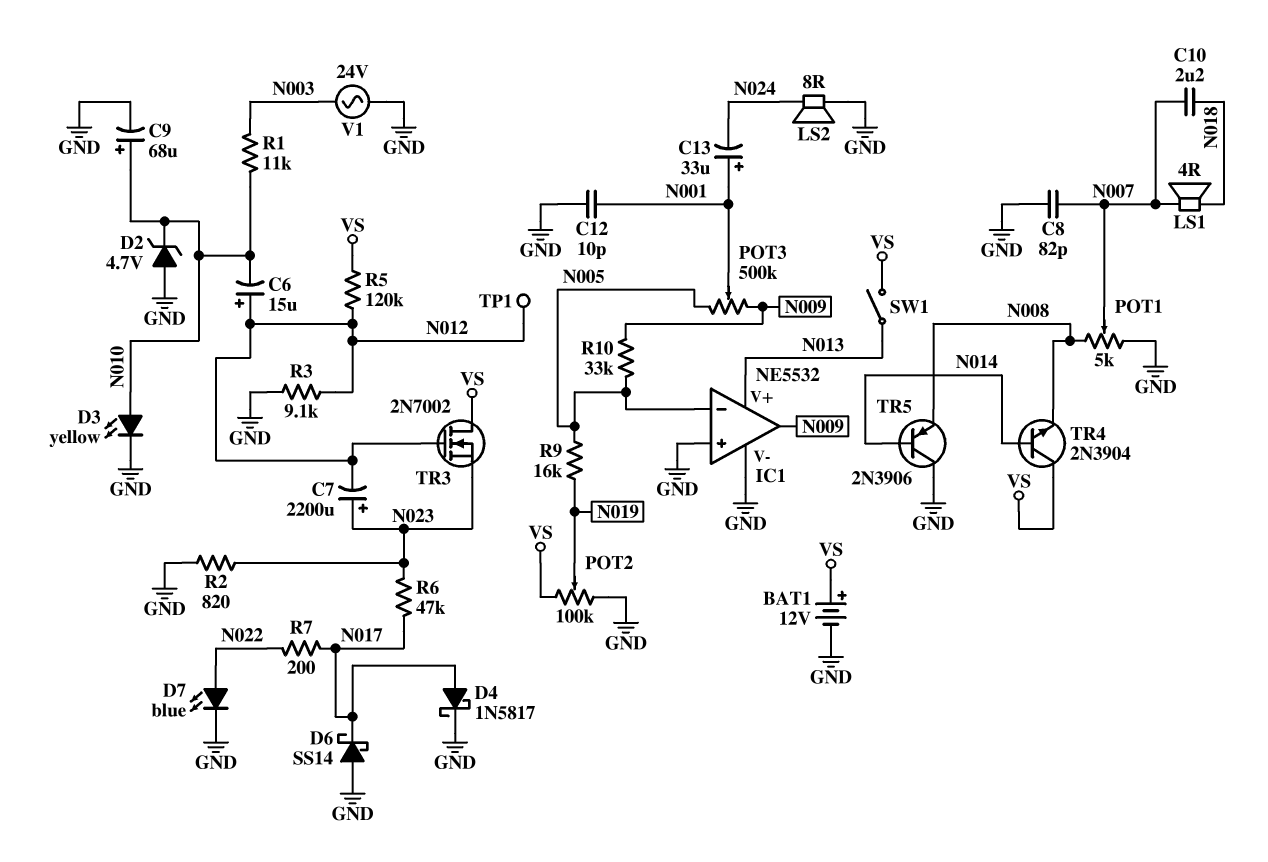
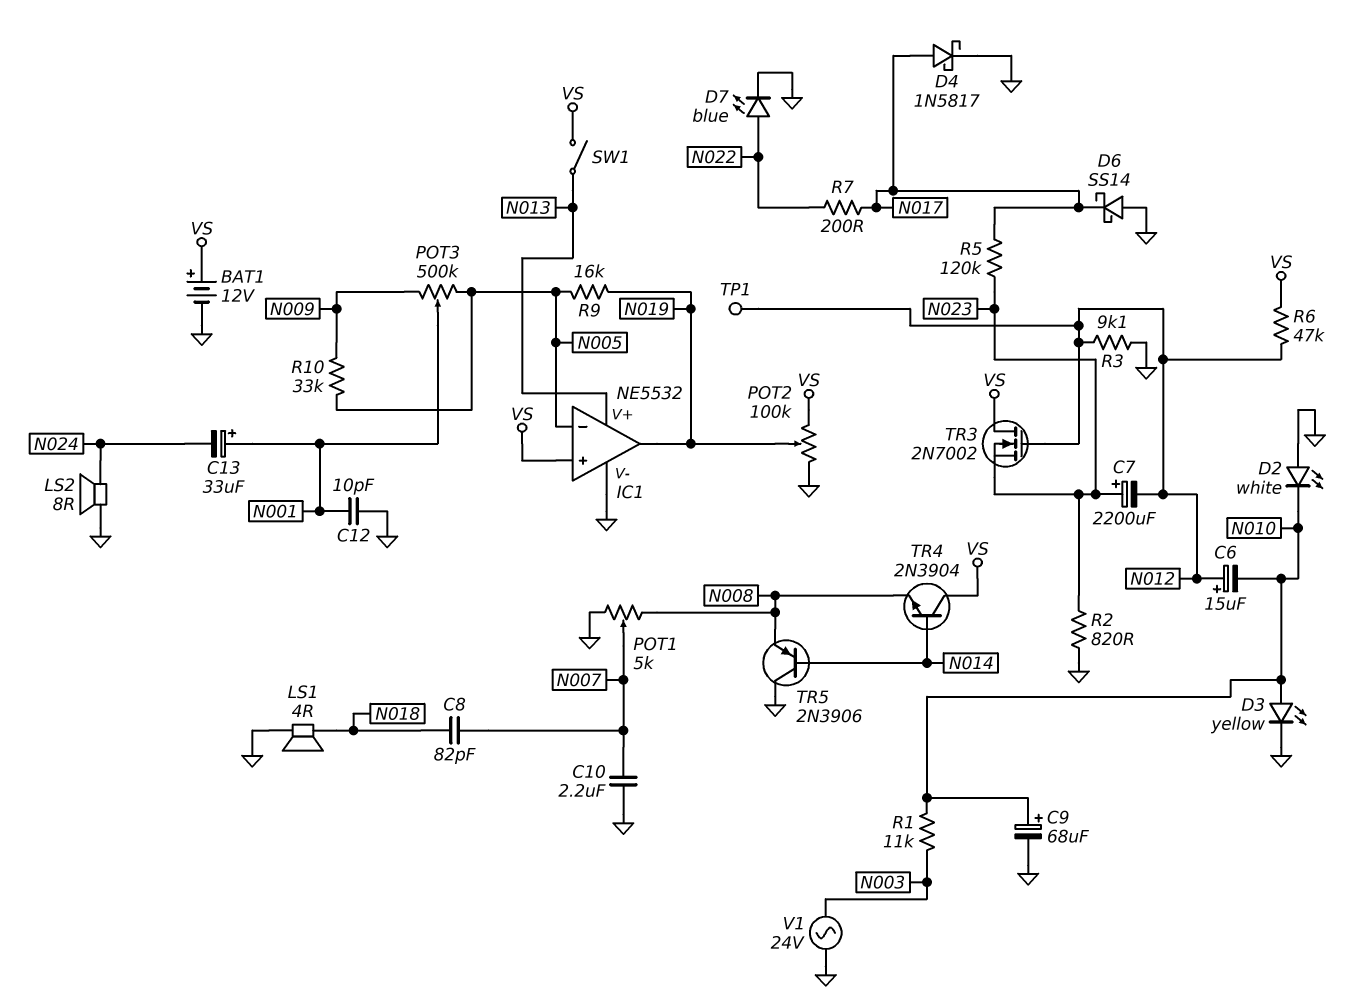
C8: 82pF (GND, N007) -> 82pF (N007, N018)
C10: 2.2uF (N007, N018) -> 2.2uF (GND, N007)
D2: zener 4.7V (A GND, K N010) -> LED white (A GND, K N010)
IC1 pin in+: GND -> VS
IC1 pin out: N009 -> N019
LS1: speaker 4R (N007, N018) -> speaker 4R (GND, N018)
R5: 120k (N012, VS) -> 120k (N017, N023)
R6: 47k (N017, N023) -> 47k (N012, VS)

